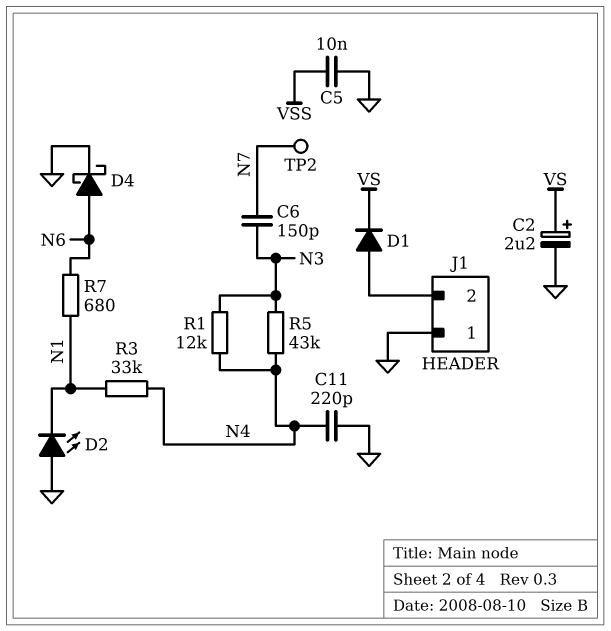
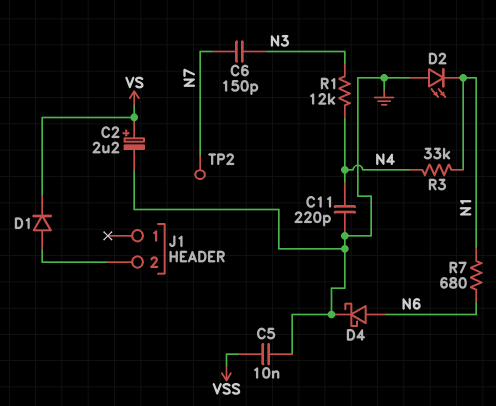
J1 pin 1: GND -> none
R5: 43k (N3, N4) -> none

